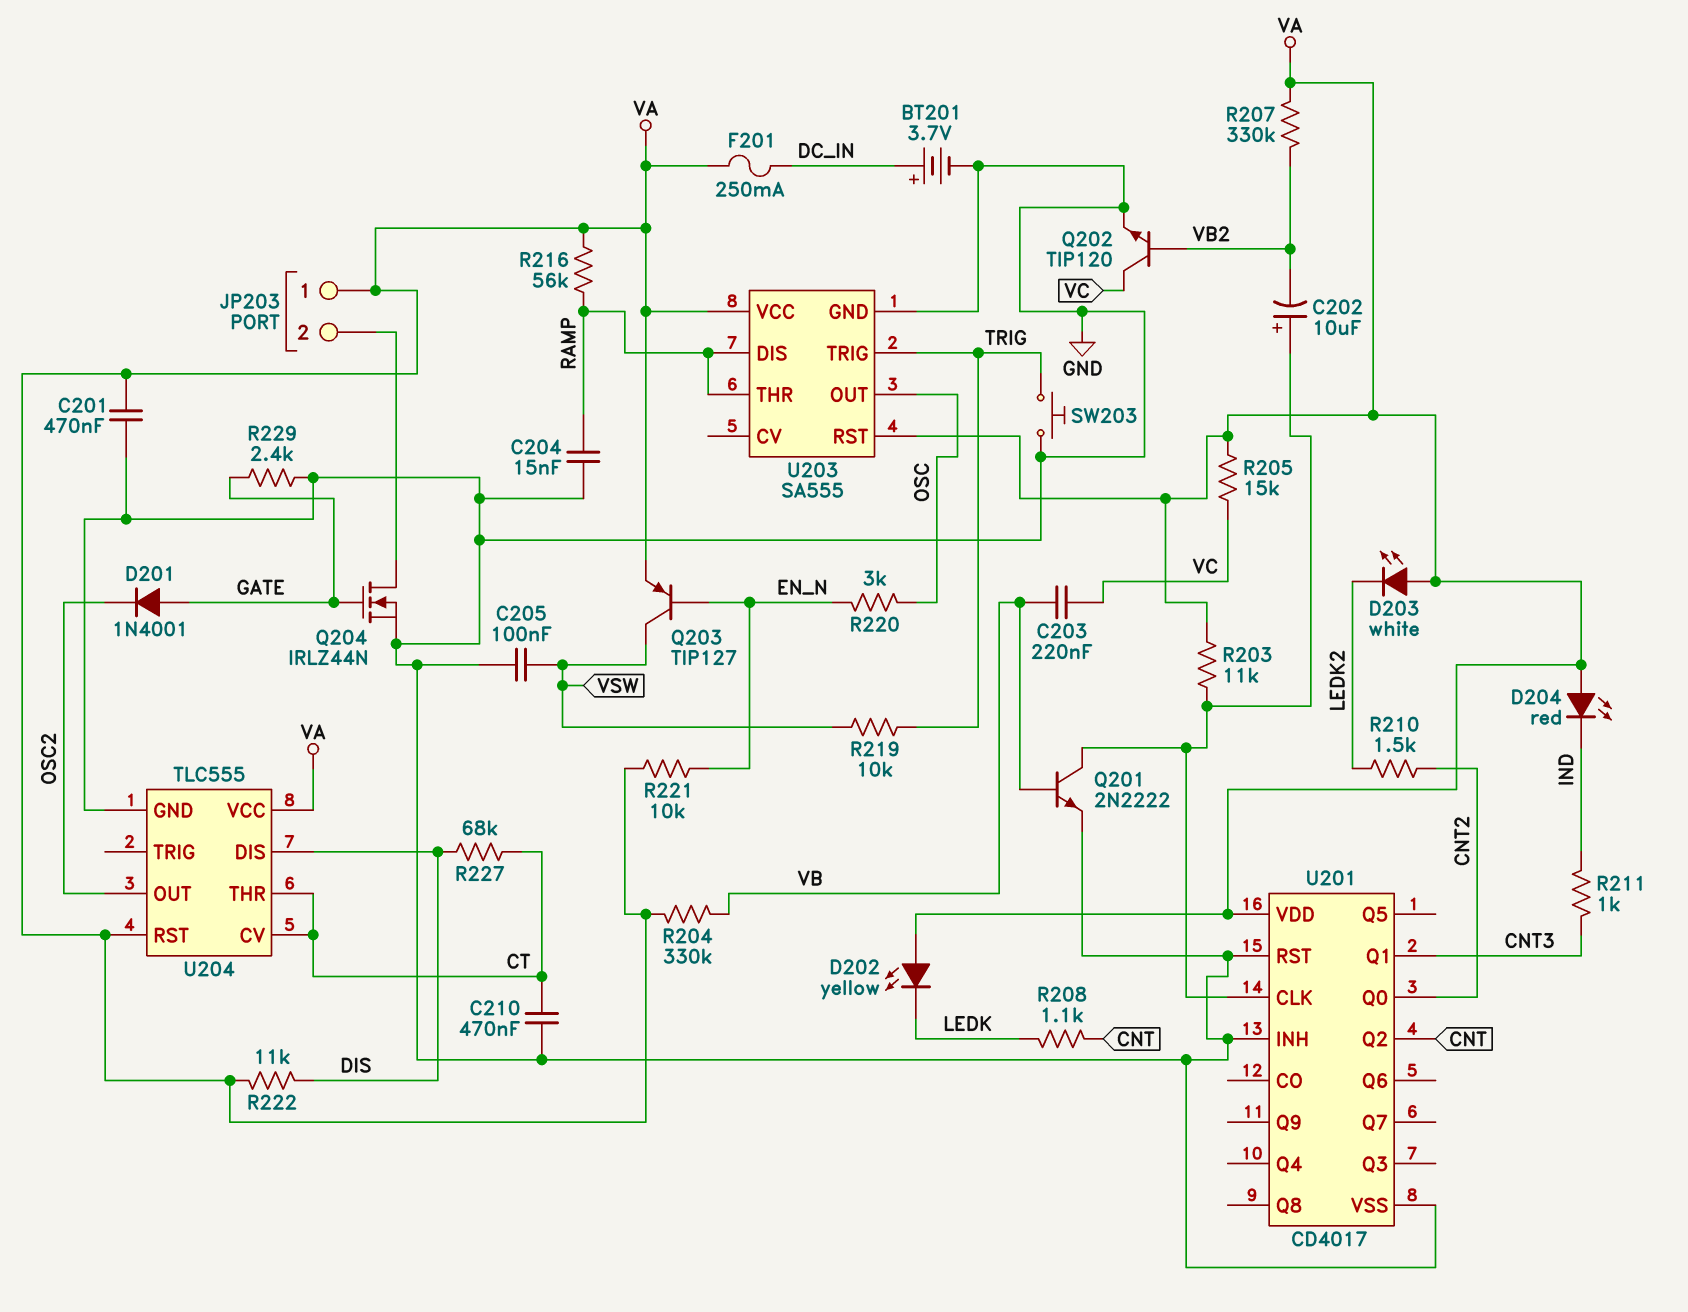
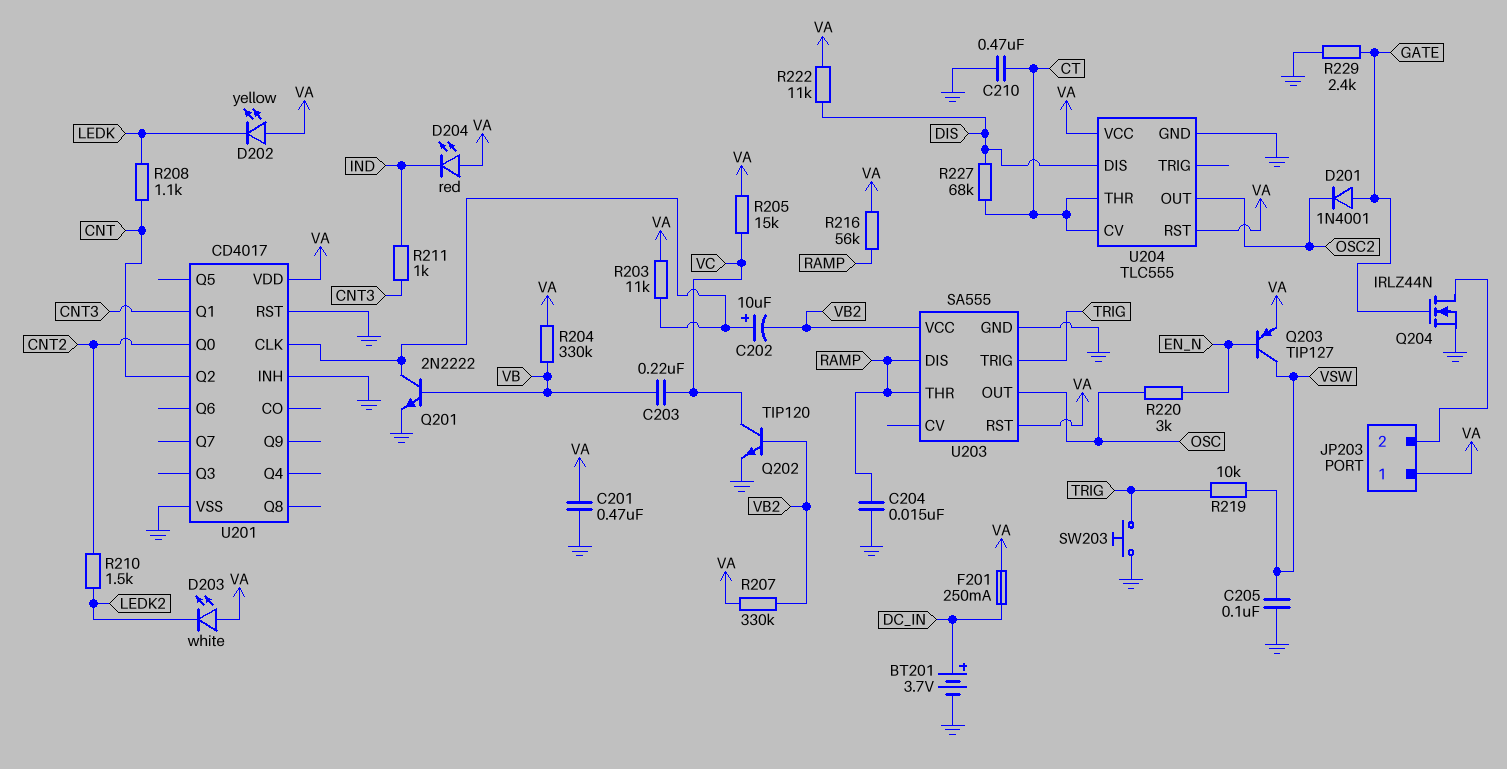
R221: 10k (EN_N, VA) -> none
U203 pin VCC: VA -> VB2

